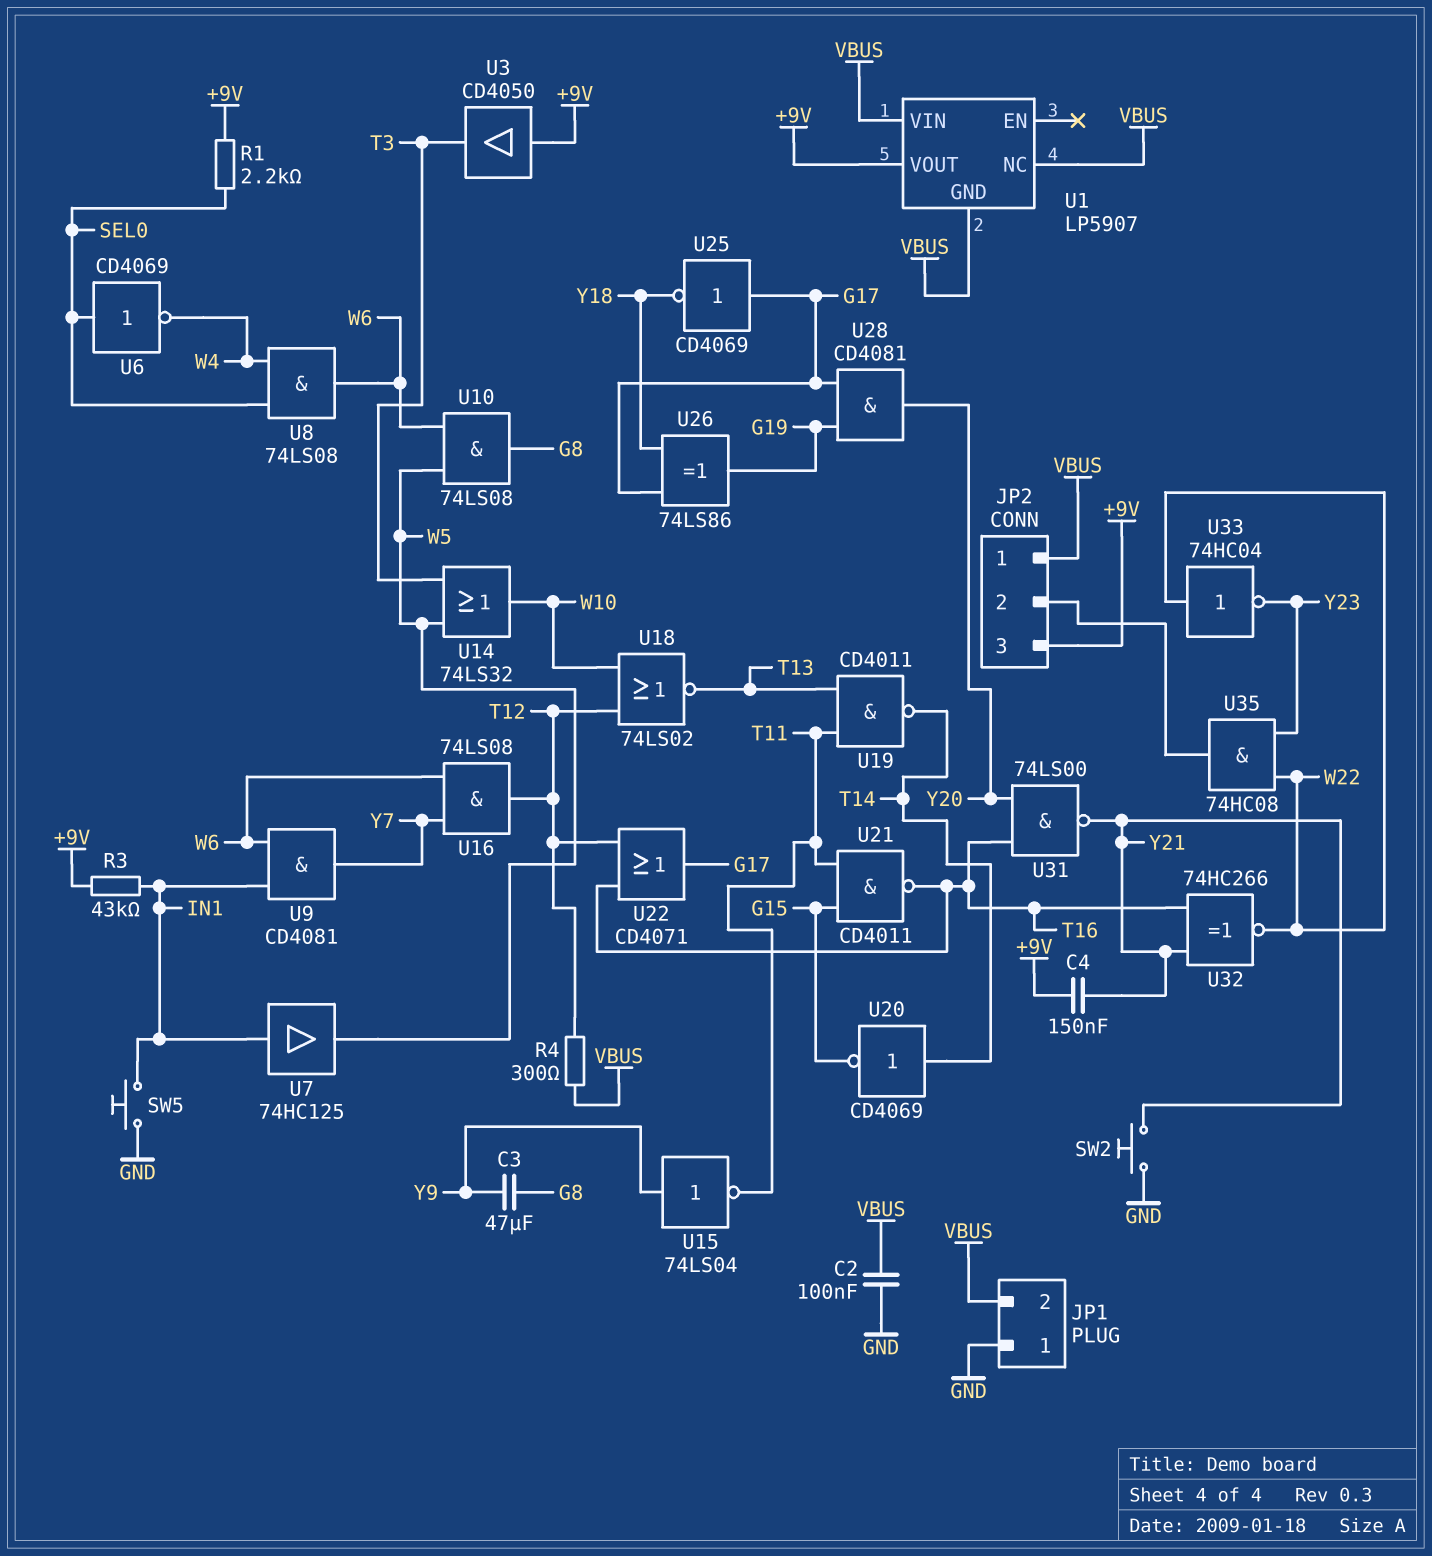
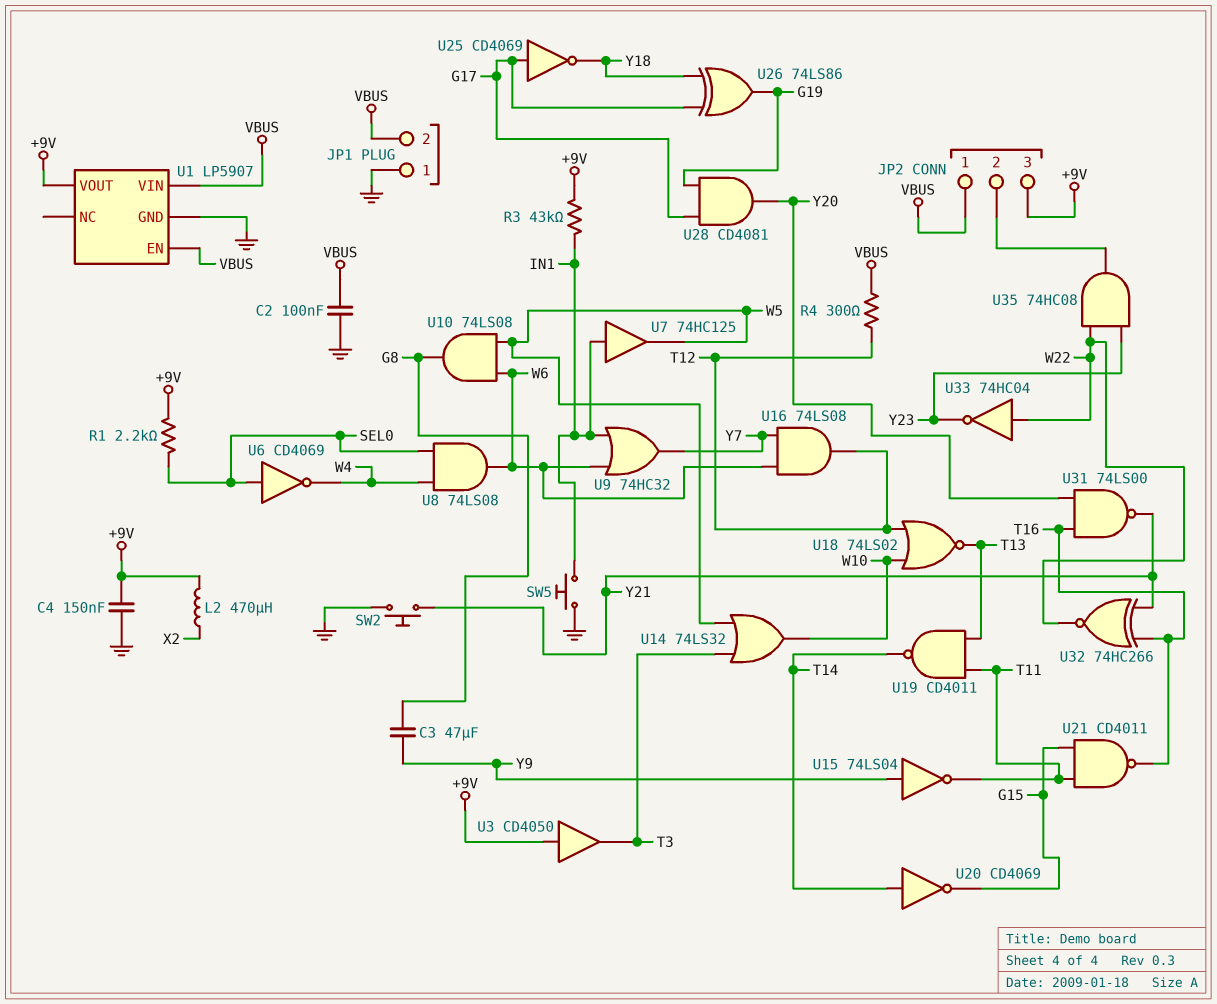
C4: 150nF (+9V, Y21) -> 150nF (+9V, GND)
L2: none -> 470uH (+9V, X2)
U1 pin EN: none -> VBUS
U1 pin GND: VBUS -> GND
U1 pin NC: VBUS -> none
U9: AND CD4081 (in IN1, in W6, out Y7) -> OR 74HC32 (in IN1, in W6, out Y7)
U22: OR CD4071 (in T12, in T16, out G17) -> none

